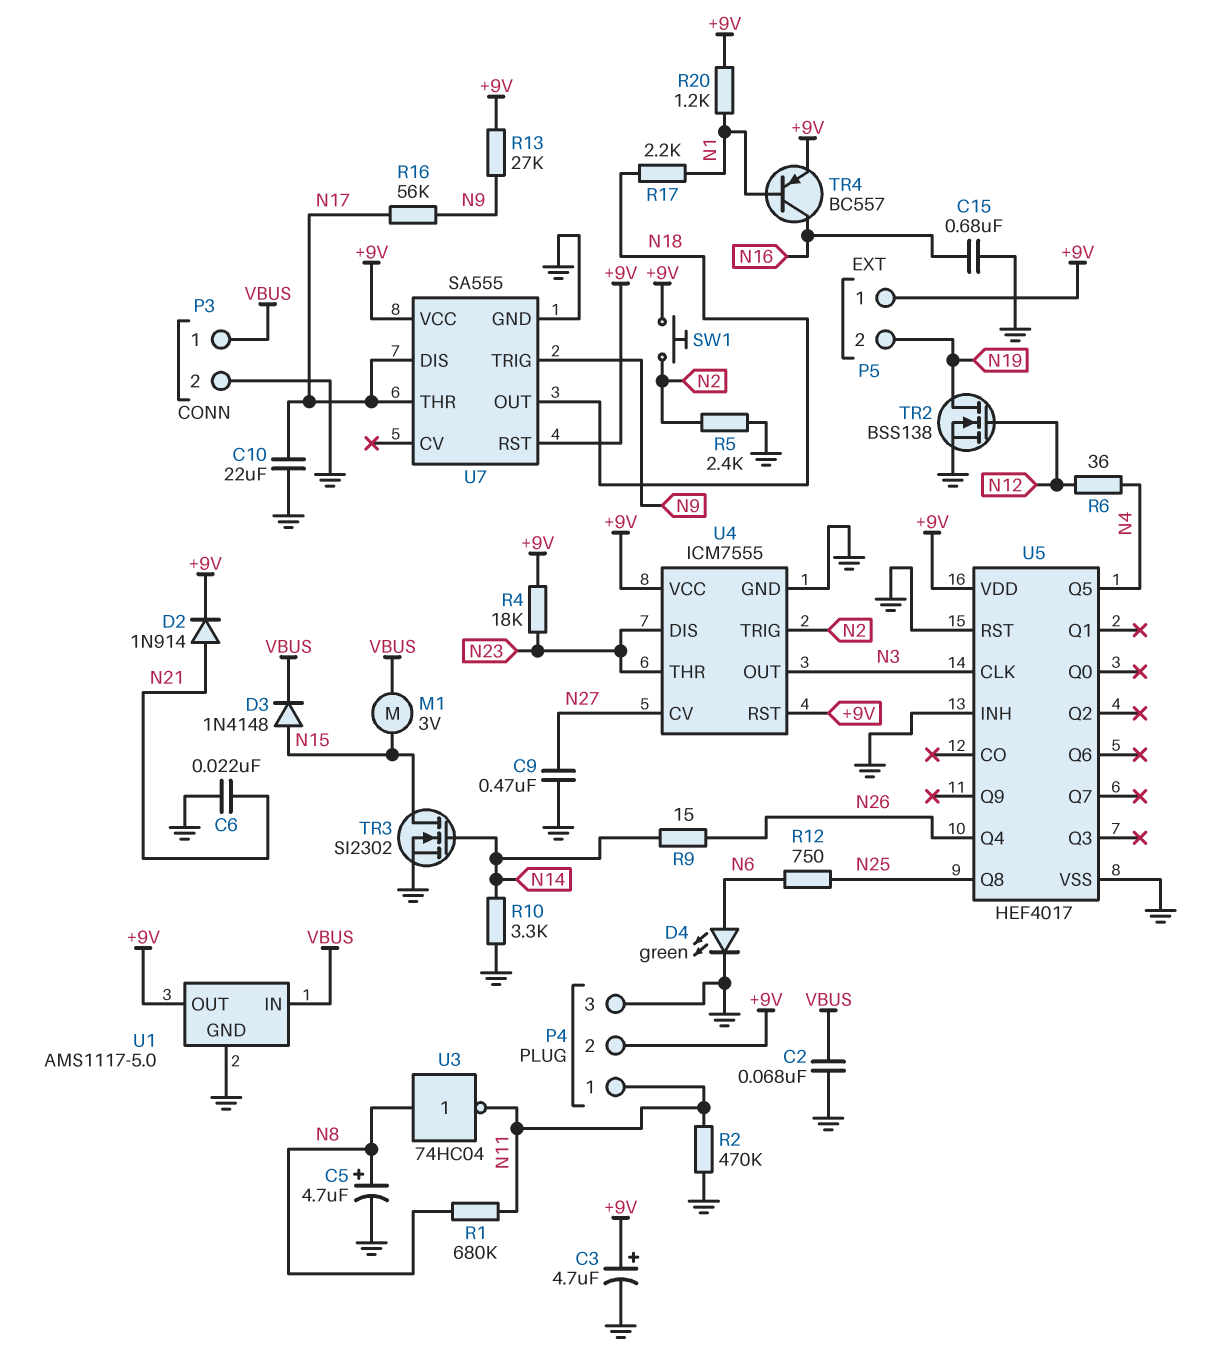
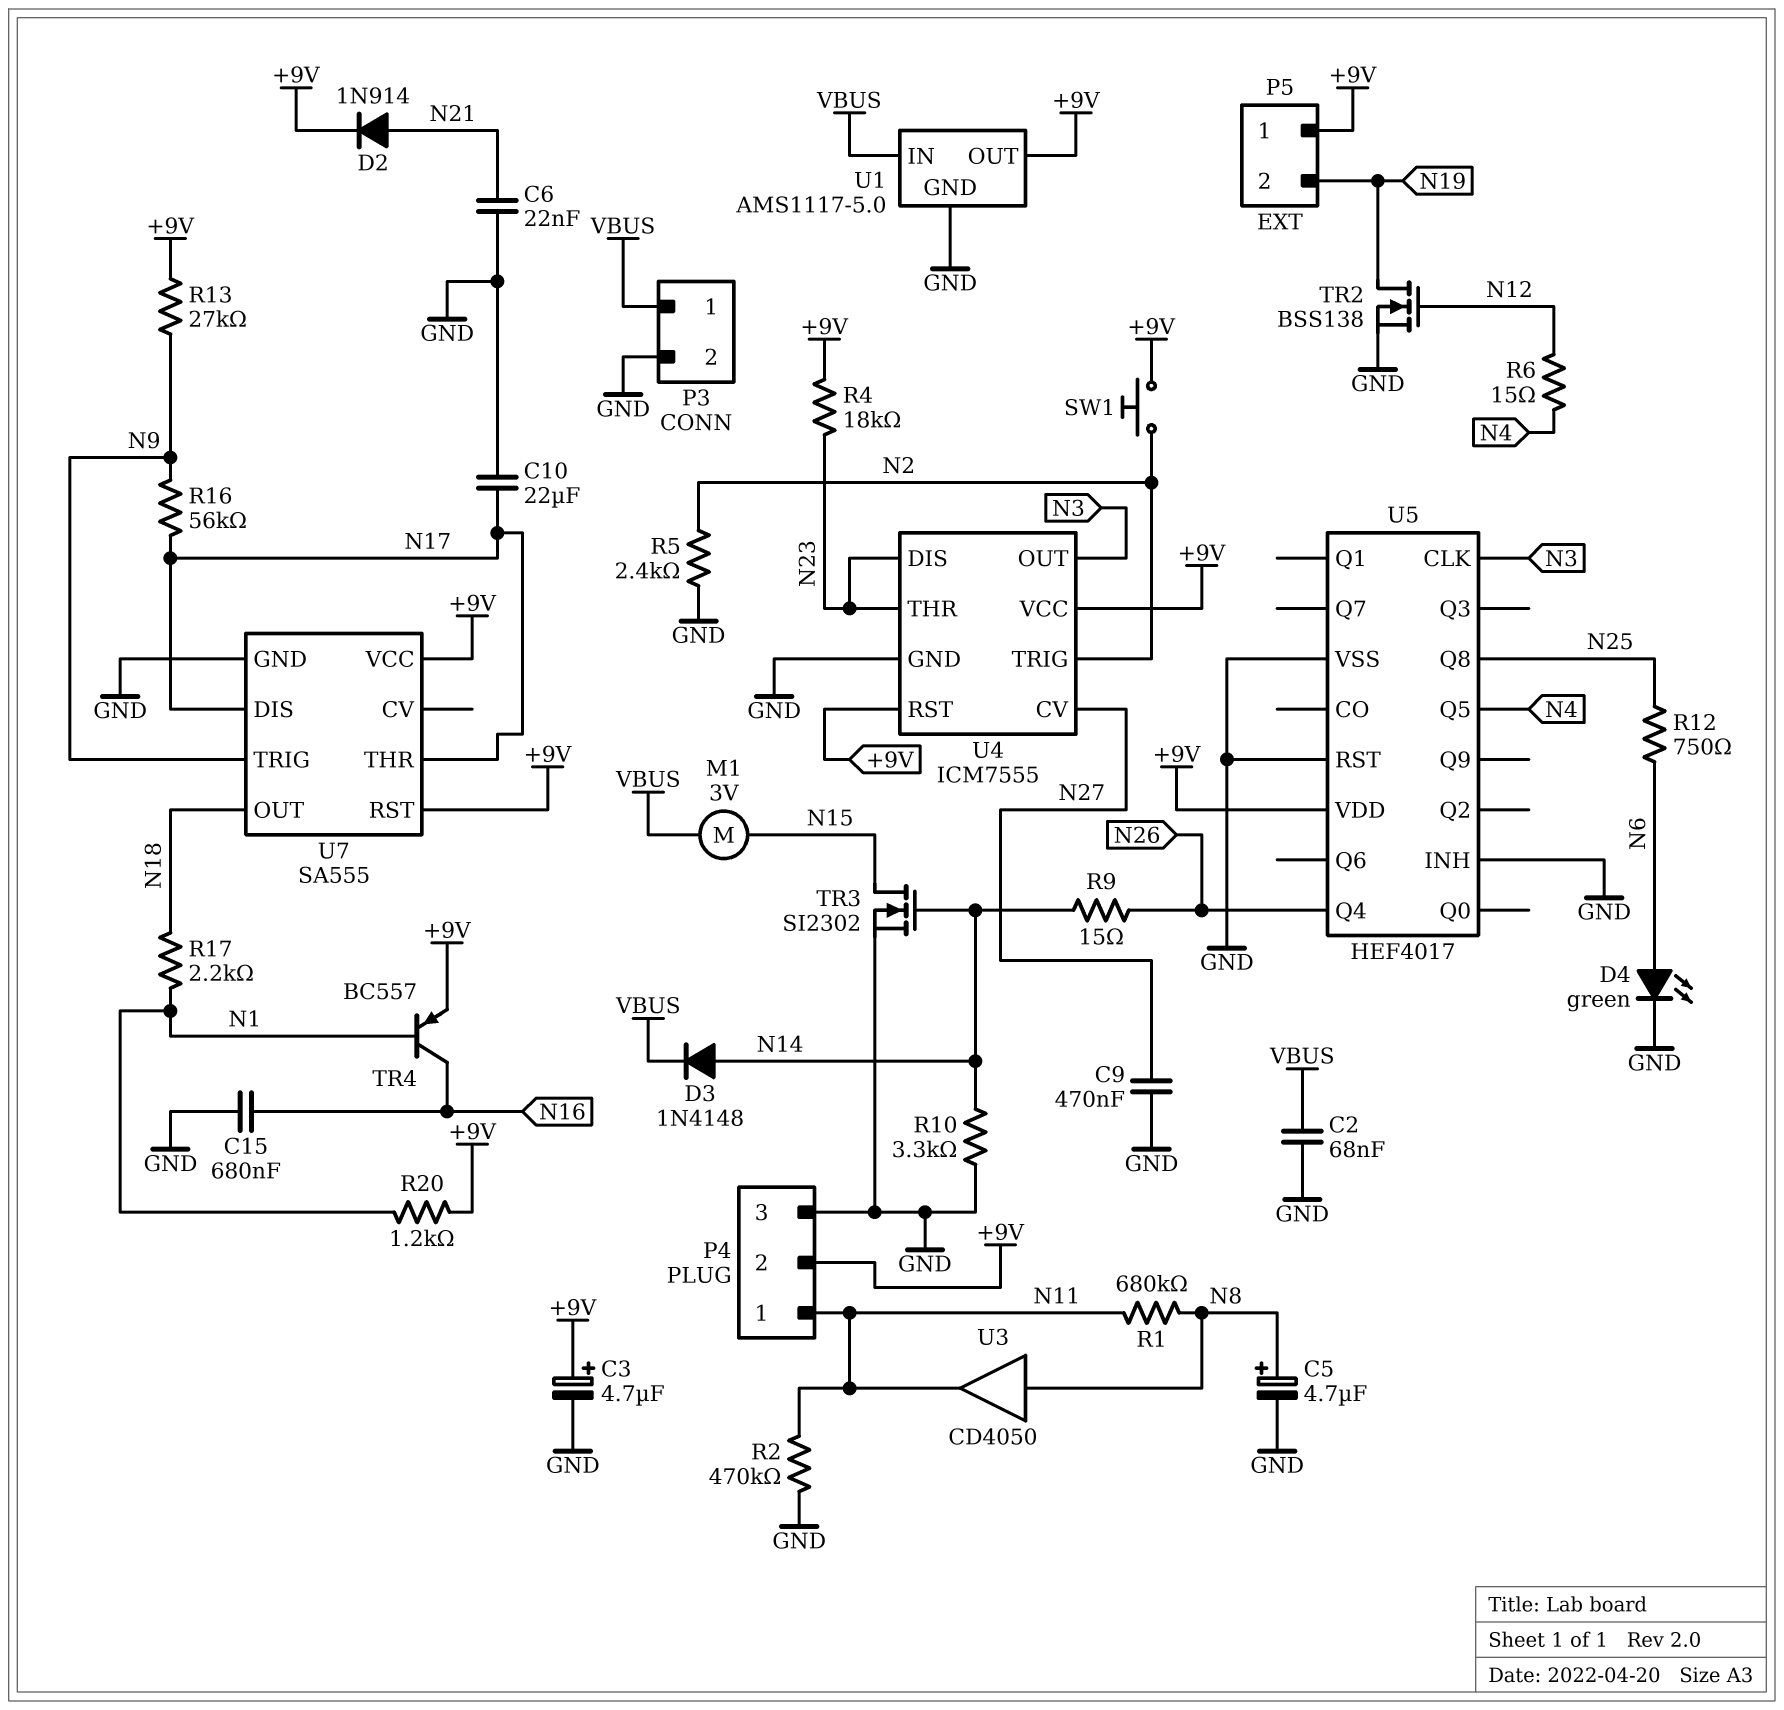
D3: diode 1N4148 (A N15, K VBUS) -> diode 1N4148 (A N14, K VBUS)
R6: 36 (N4, N12) -> 15 (N4, N12)
U3: NOT 74HC04 (in N8, out N11) -> buffer CD4050 (in N8, out N11)

